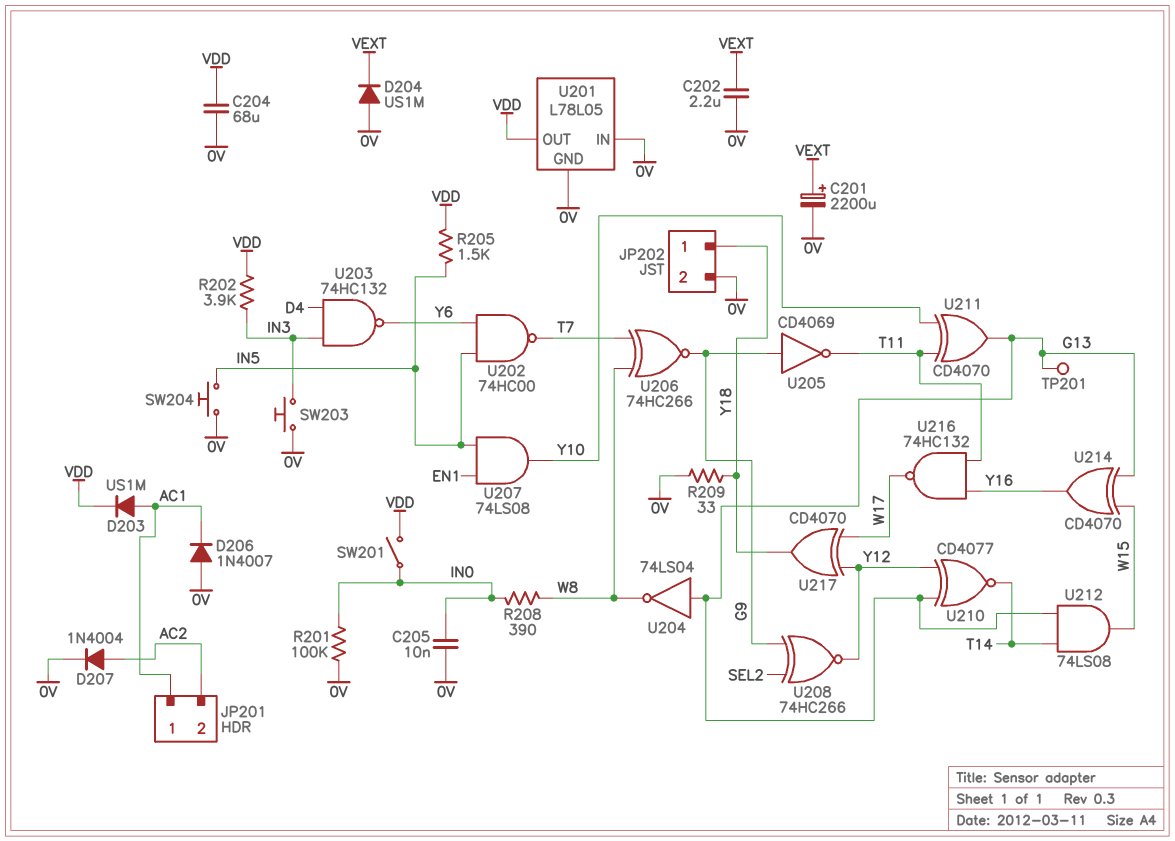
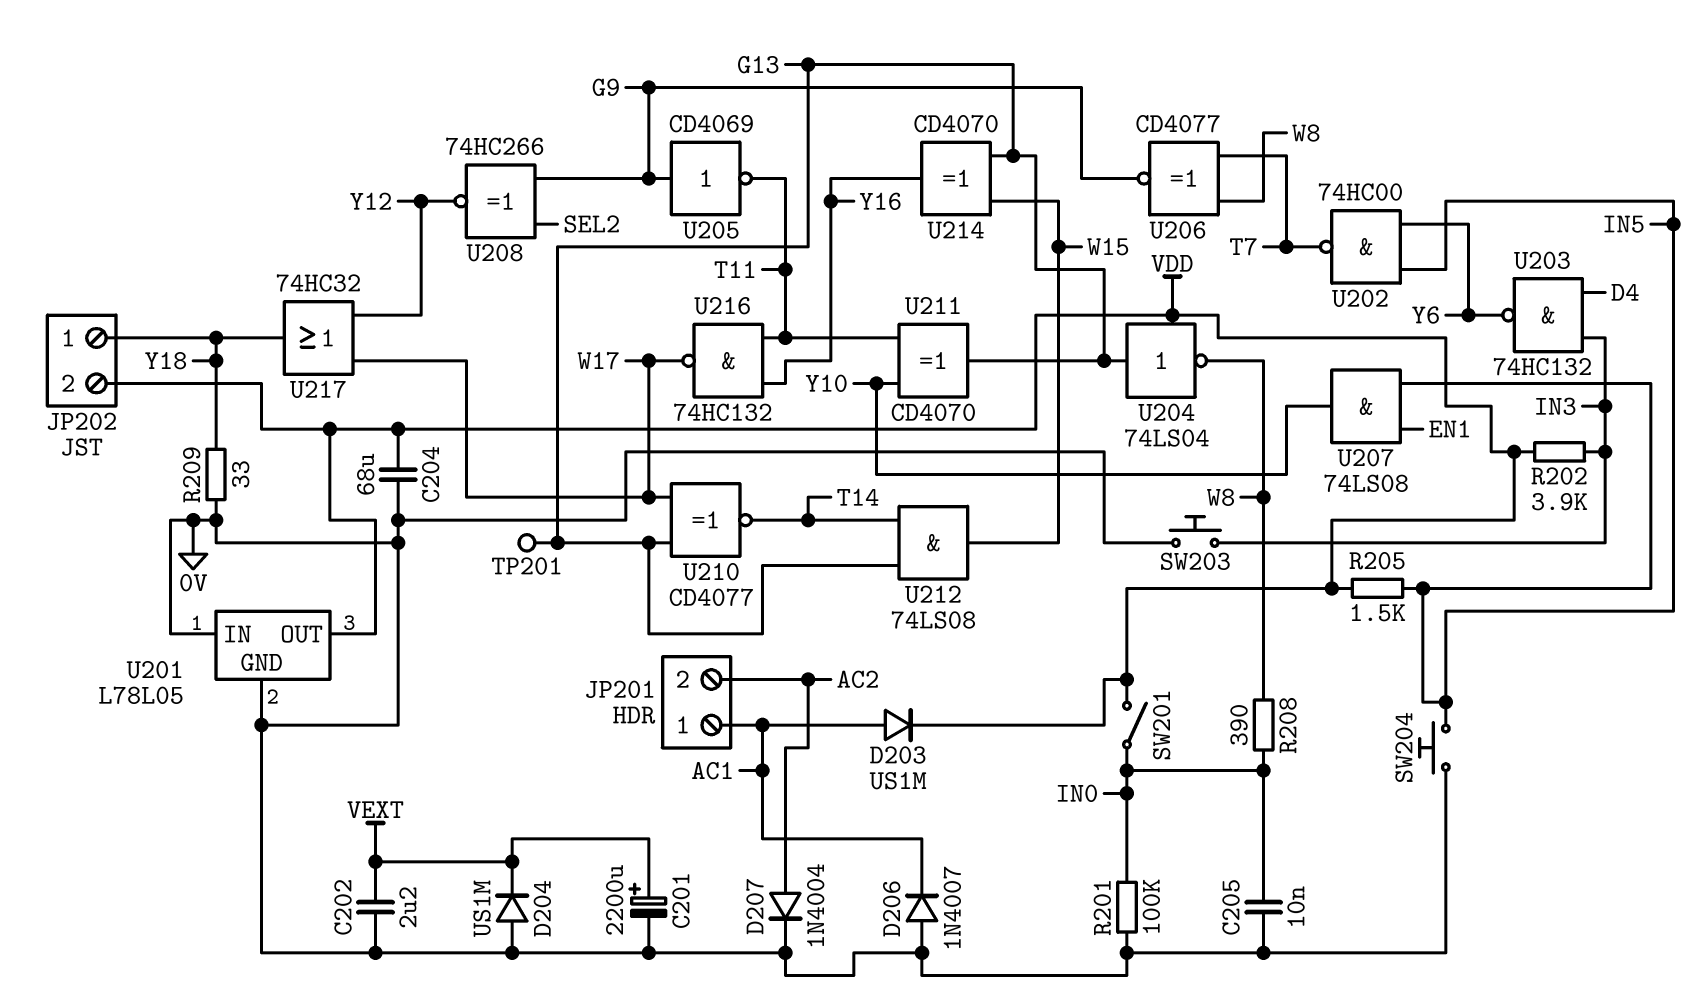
JP202 pin 2: 0V -> VDD
U206: XNOR 74HC266 (in T7, in W8, out G9) -> XNOR CD4077 (in T7, in W8, out G9)
U210: XNOR CD4077 (in G13, in Y12, out T14) -> XNOR CD4077 (in G13, in W17, out T14)
U217: XOR CD4070 (in W17, in Y12, out Y18) -> OR 74HC32 (in W17, in Y12, out Y18)

